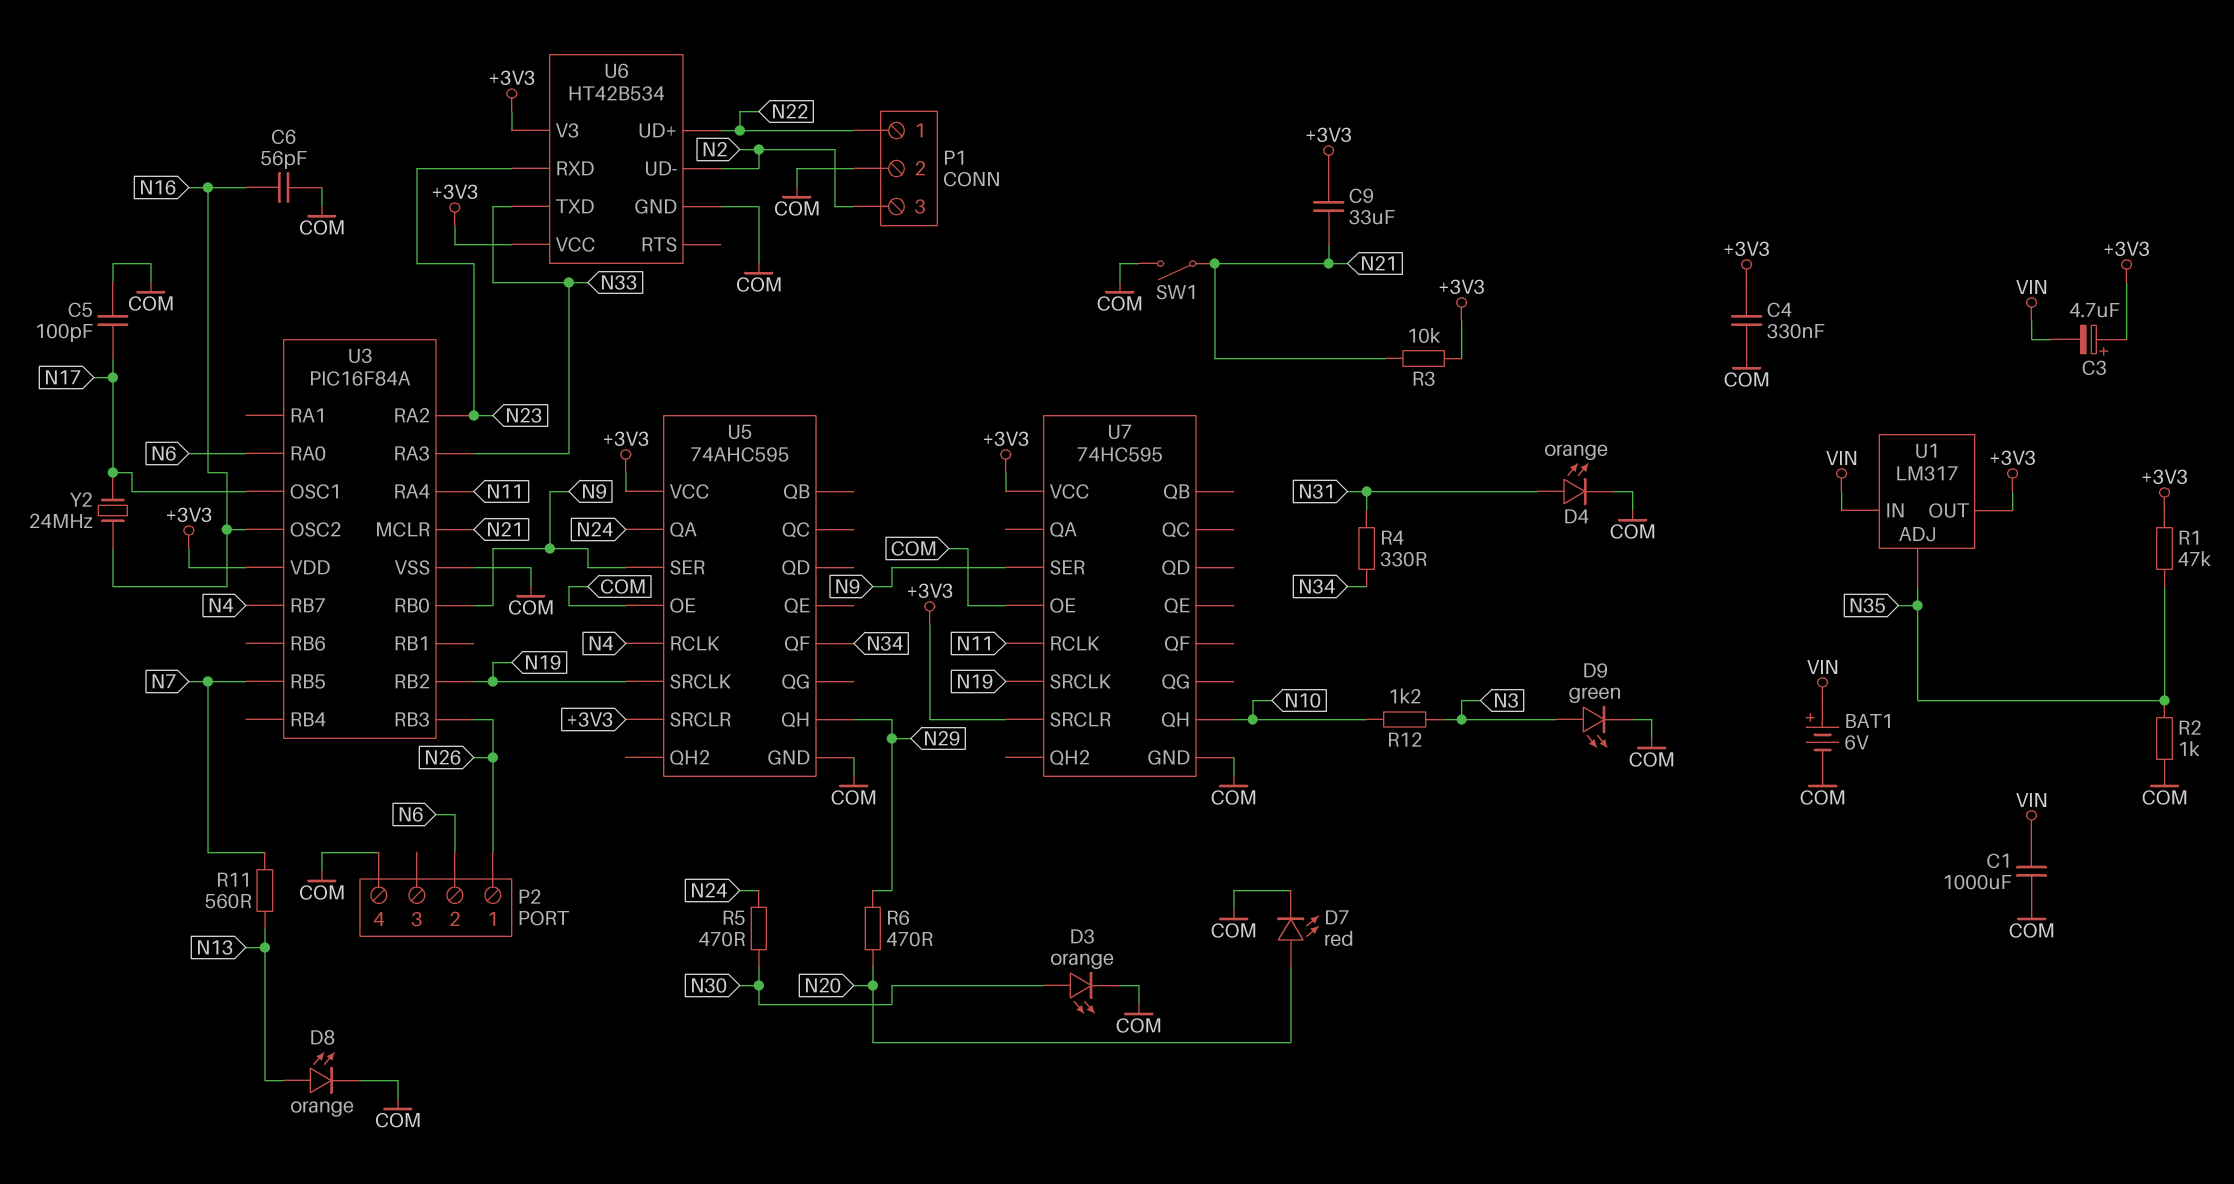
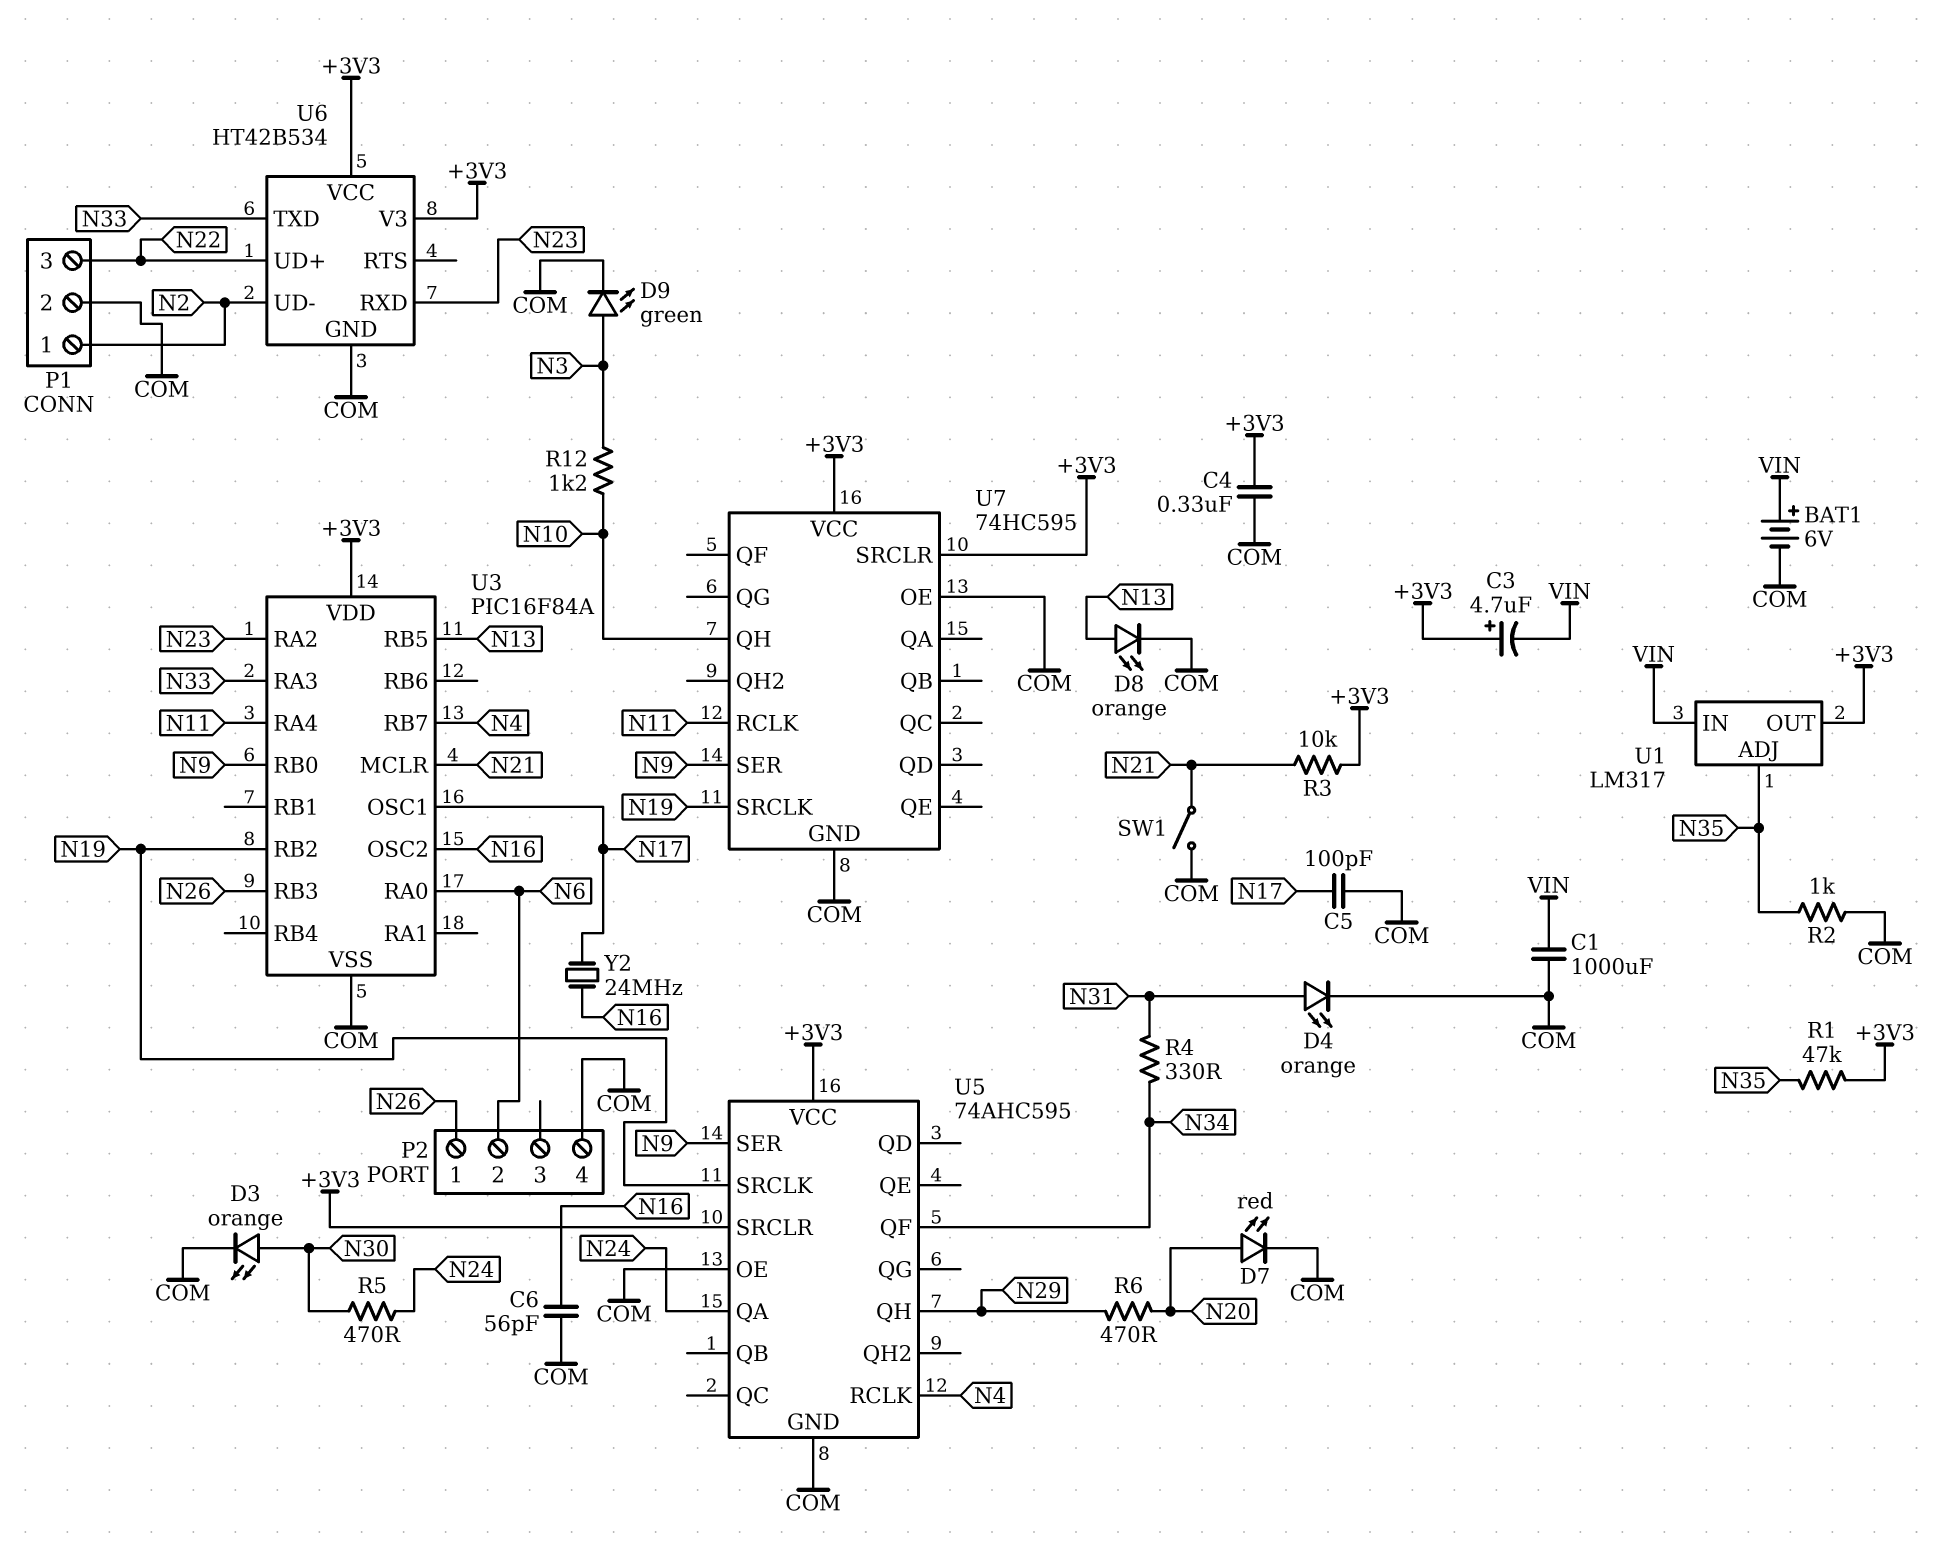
C9: 33uF (+3V3, N21) -> none
P1 pin 1: N22 -> N2
P1 pin 3: N2 -> N22
R11: 560 (N7, N13) -> none
U3 pin RB5: N7 -> N13

